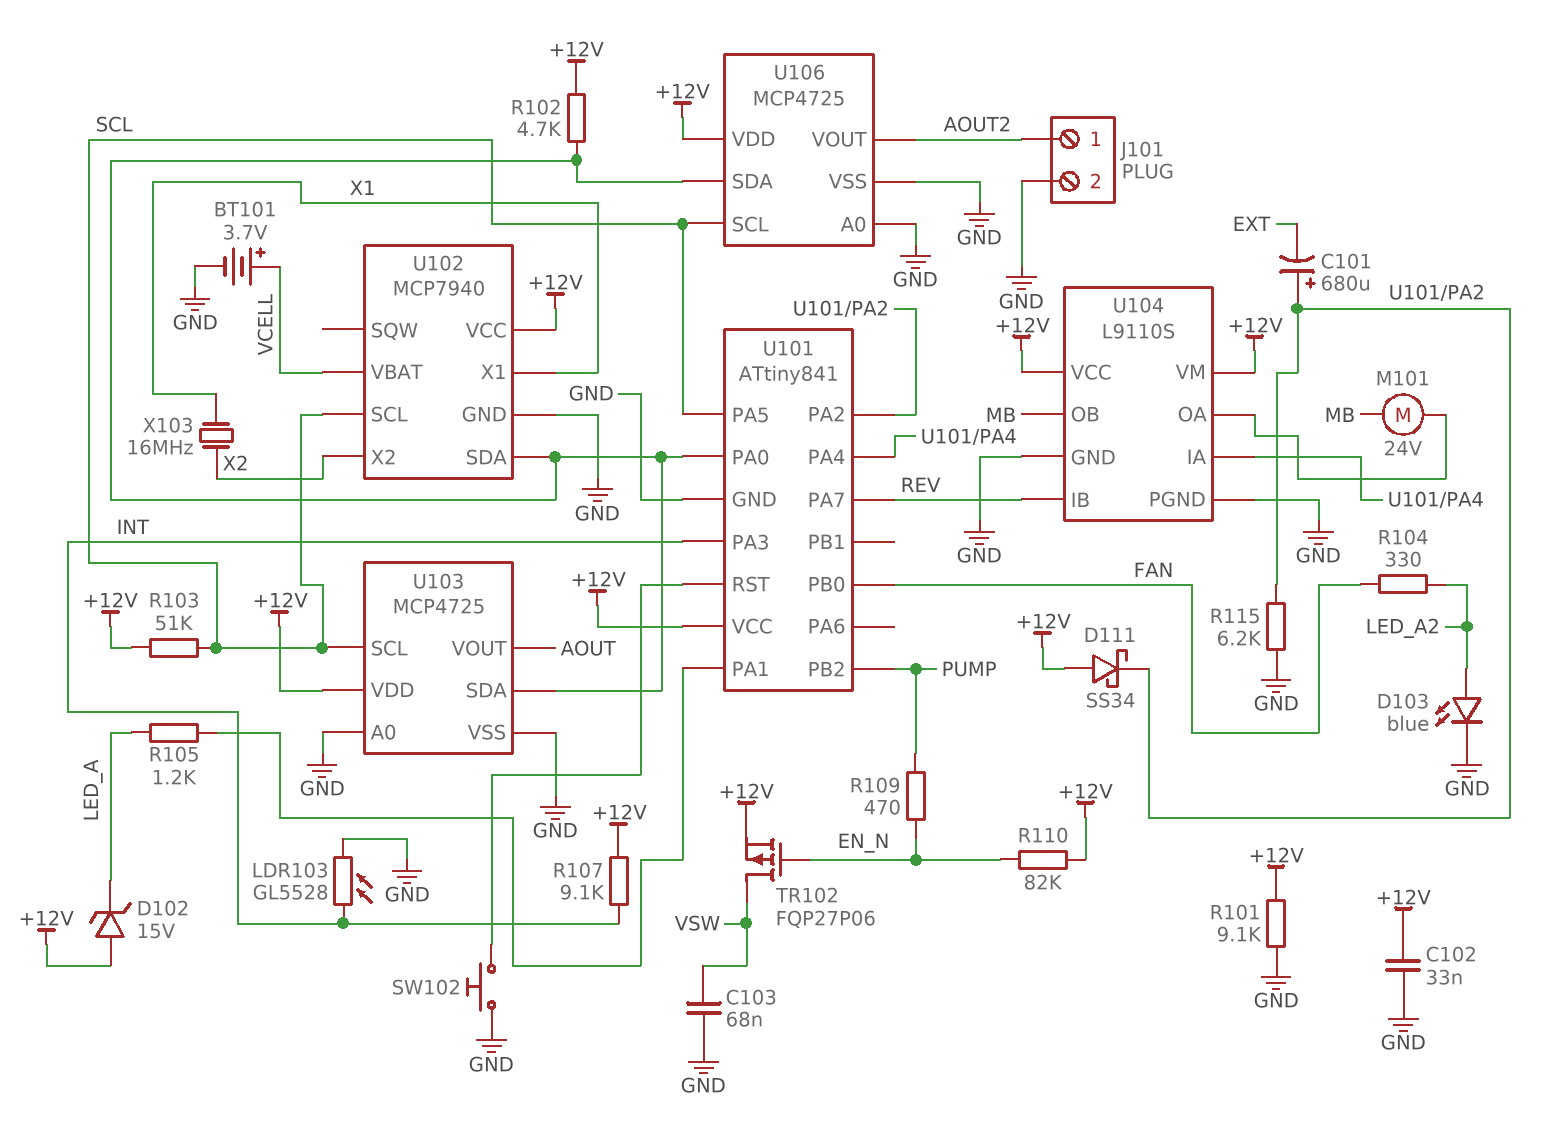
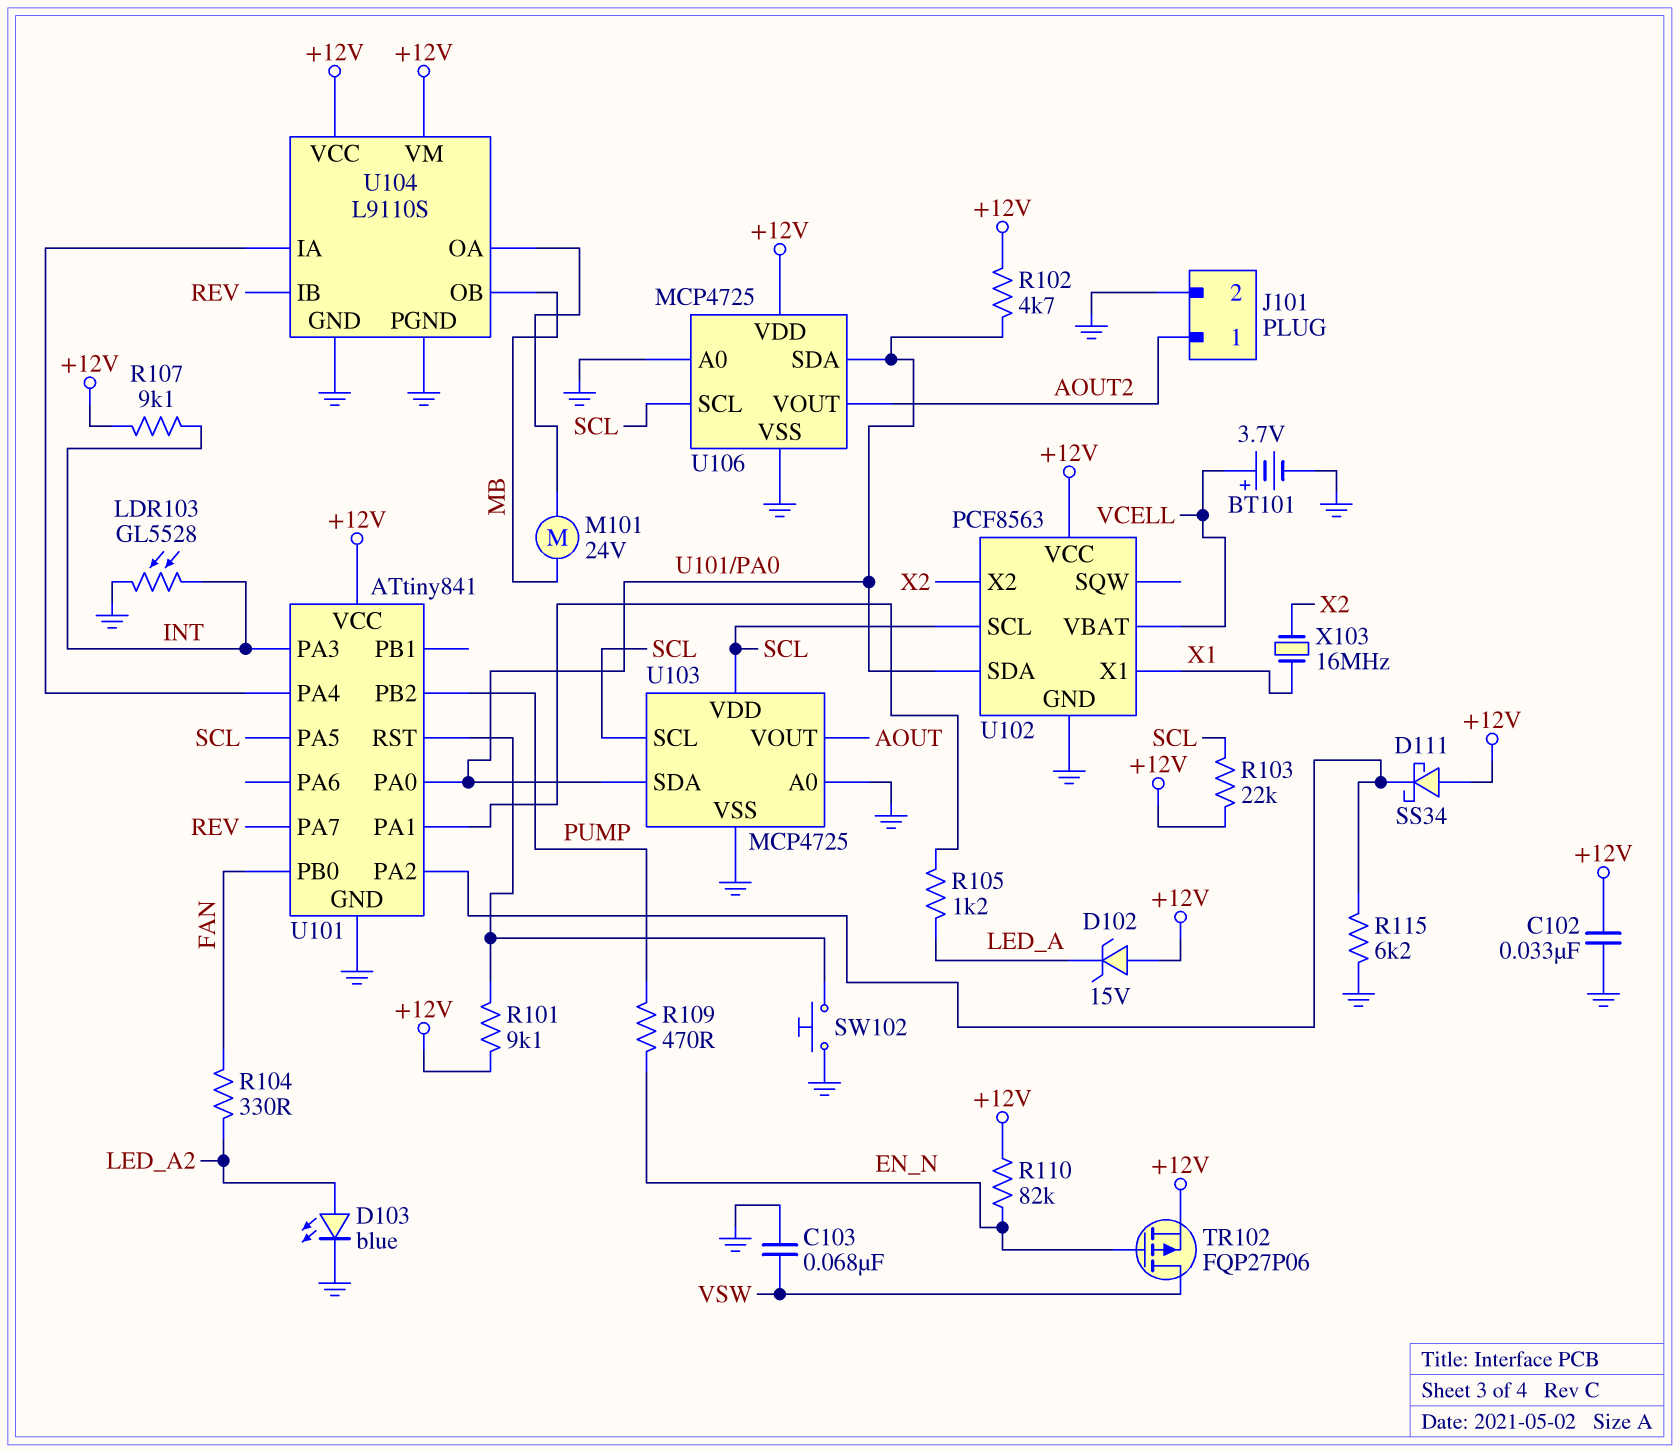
C101: 680uF (plus U101/PA2, minus EXT) -> none
R101: 9.1k (+12V, GND) -> 9.1k (+12V, U101/RST)
R103: 51k (+12V, SCL) -> 22k (+12V, SCL)
U102: MCP7940 -> PCF8563
U103 pin VDD: +12V -> SCL

